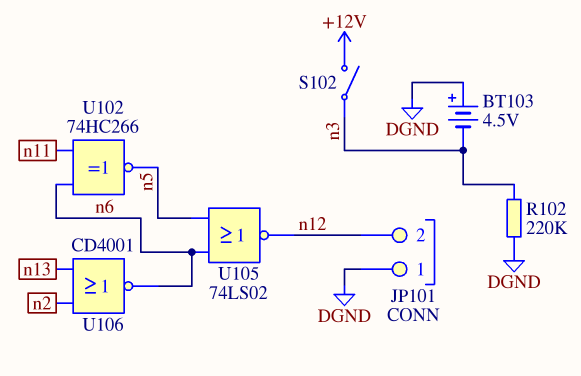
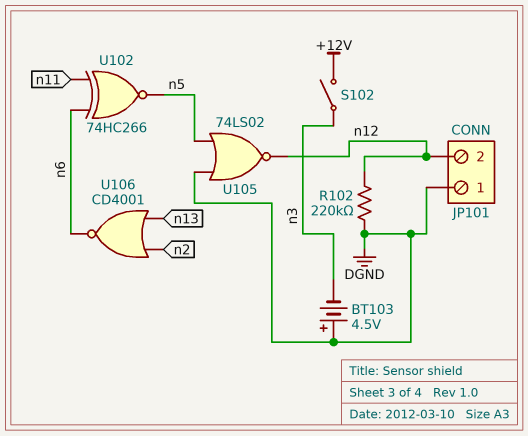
R102: 220k (DGND, n3) -> 220k (DGND, n12)
U105: NOR 74LS02 (in n5, in n6, out n12) -> NOR 74LS02 (in DGND, in n5, out n12)

